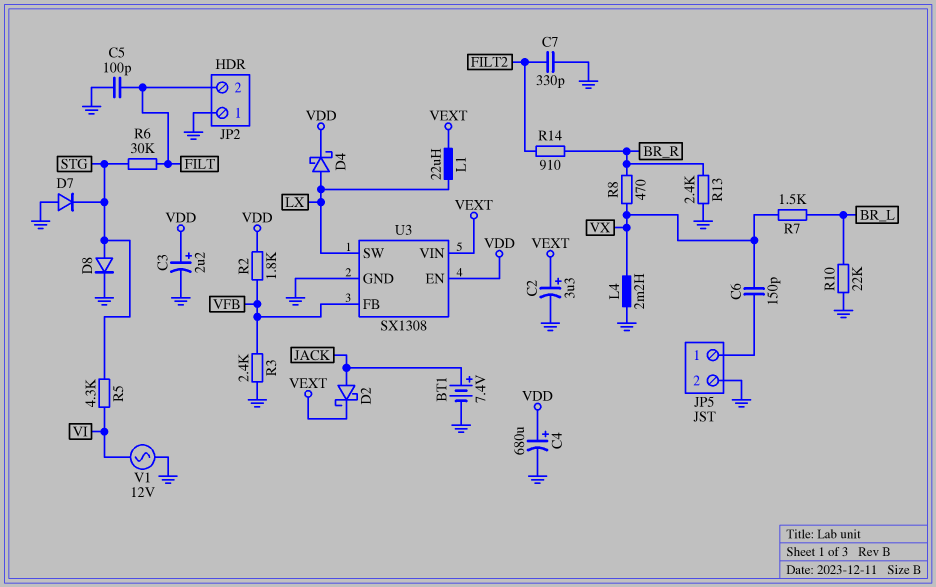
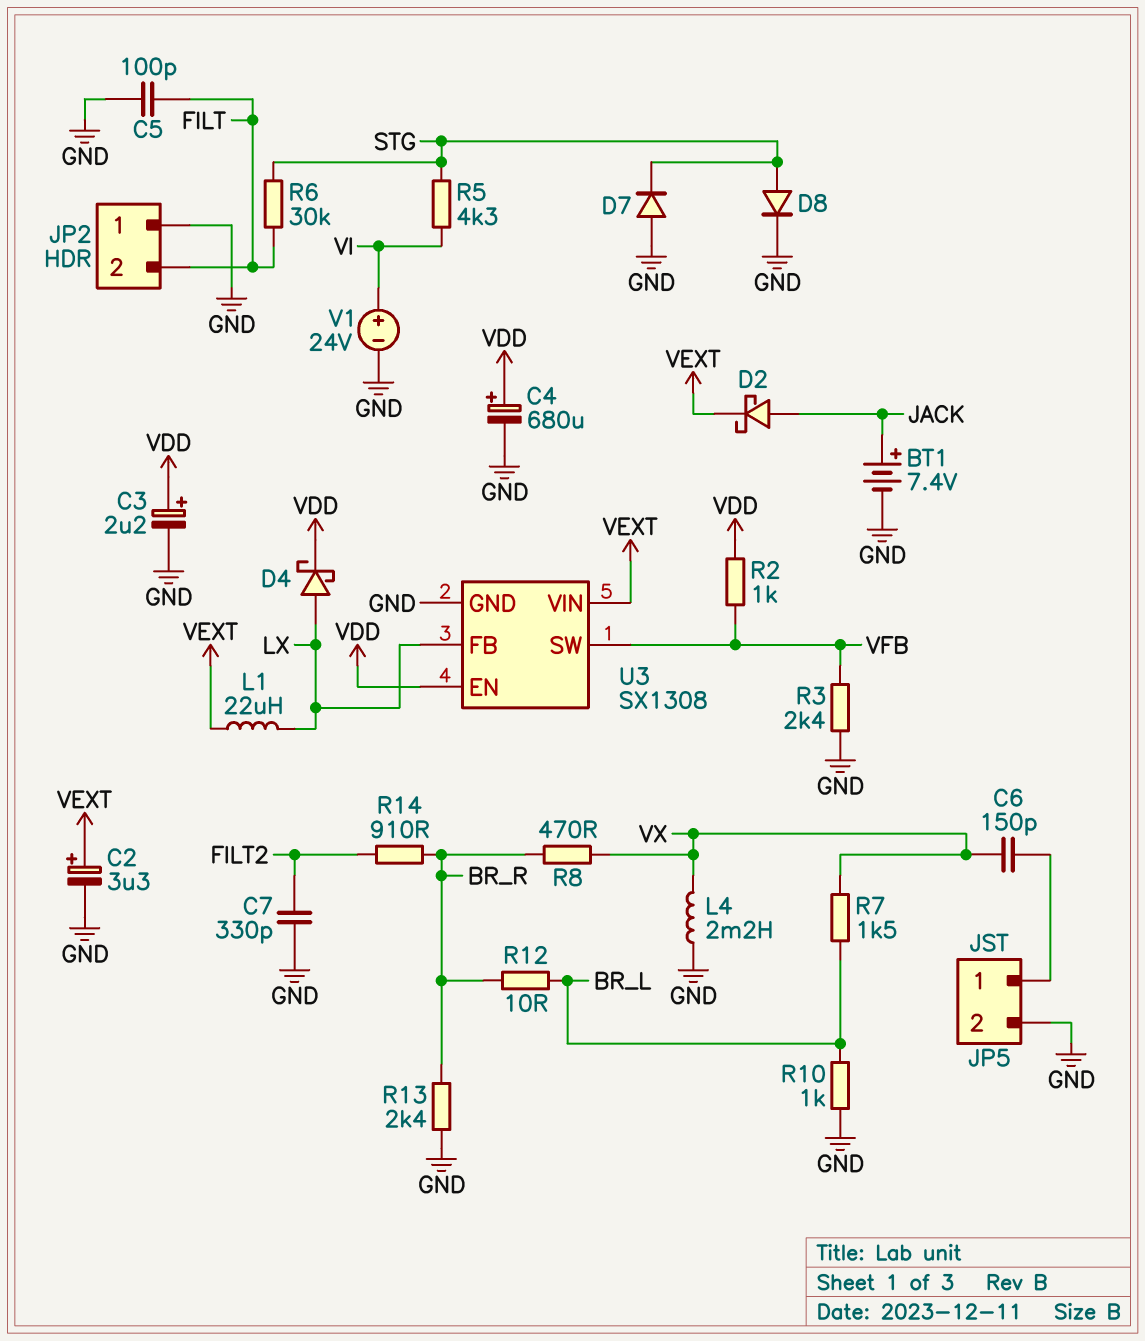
R2: 1.8k (VDD, VFB) -> 1k (VDD, VFB)
R10: 22k (BR_L, GND) -> 1k (BR_L, GND)
R12: none -> 10 (BR_L, BR_R)
U3 pin FB: VFB -> LX
U3 pin SW: LX -> VFB
V1: AC 12V (GND, VI) -> 24V (plus VI, minus GND)

